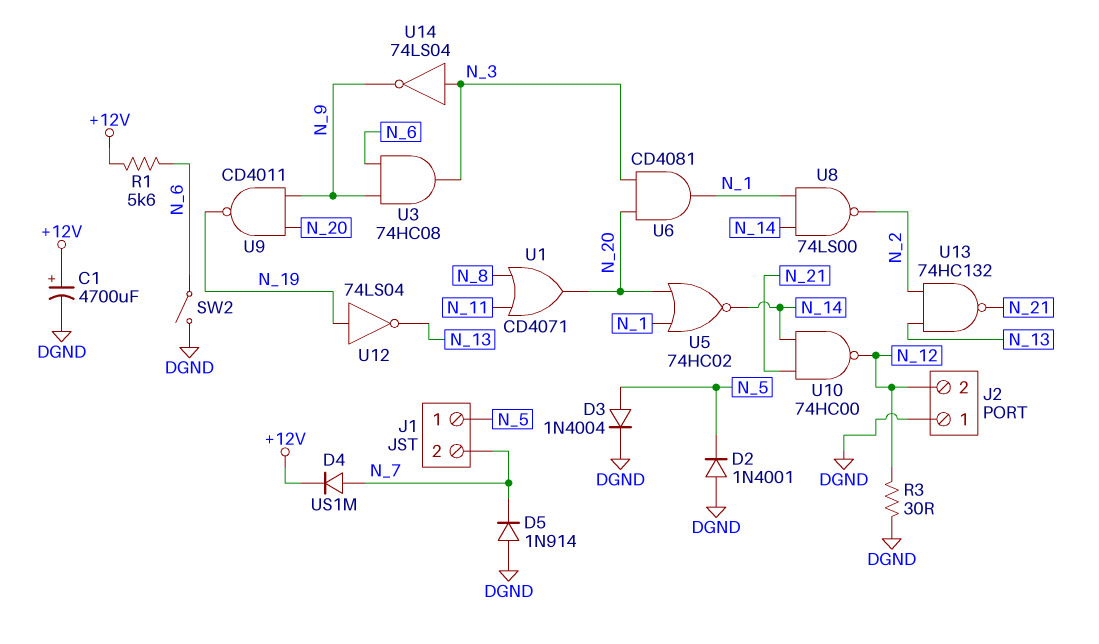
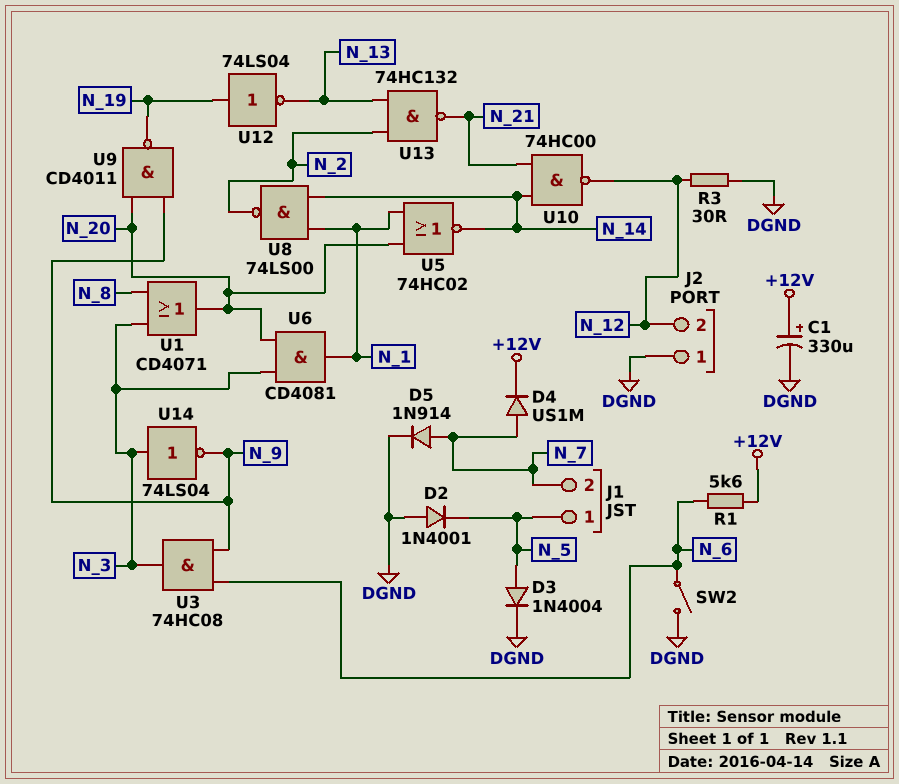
C1: 4700uF (plus +12V, minus DGND) -> 330uF (plus +12V, minus DGND)
D5: diode 1N914 (A DGND, K N_7) -> diode 1N914 (A N_7, K DGND)
U1: OR CD4071 (in N_8, in N_11, out N_20) -> OR CD4071 (in N_3, in N_8, out N_20)

